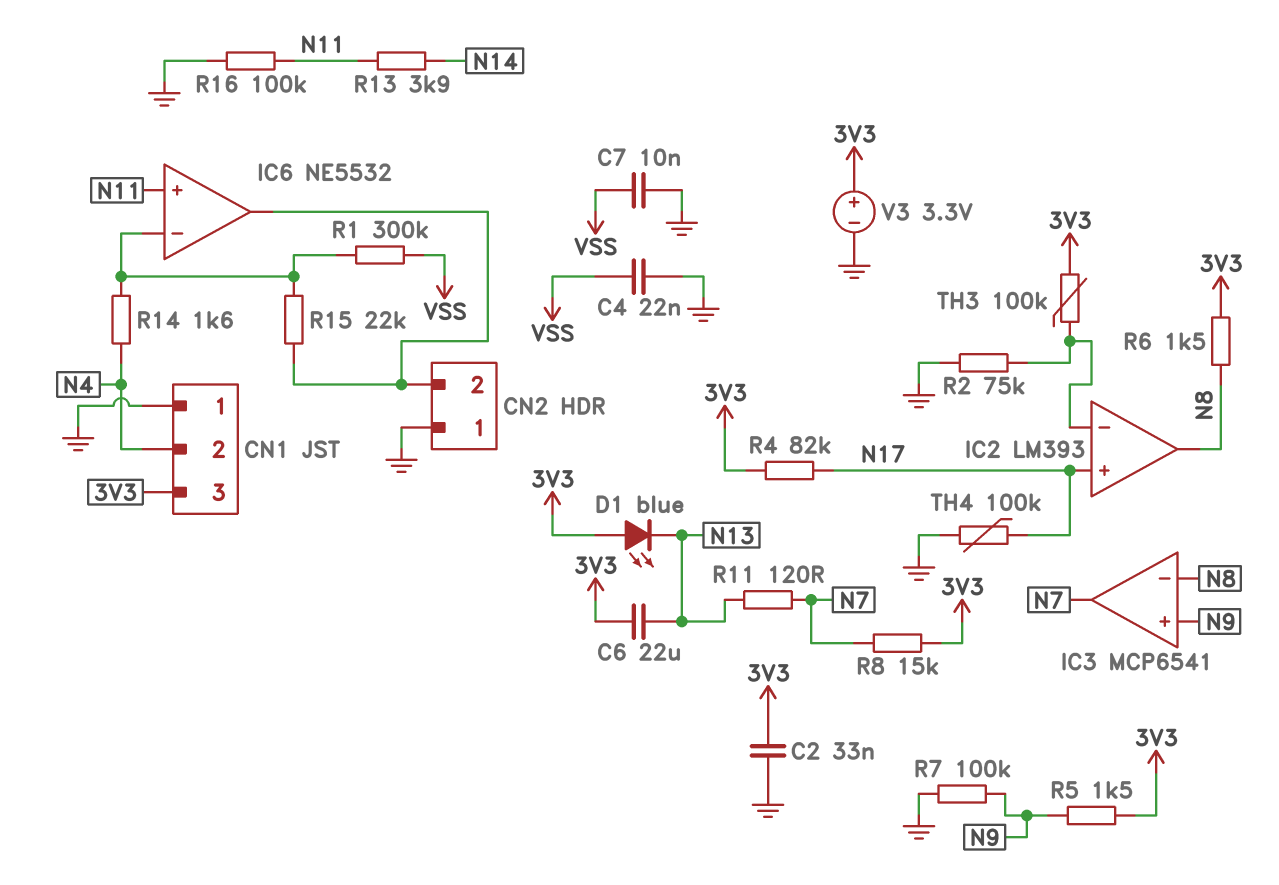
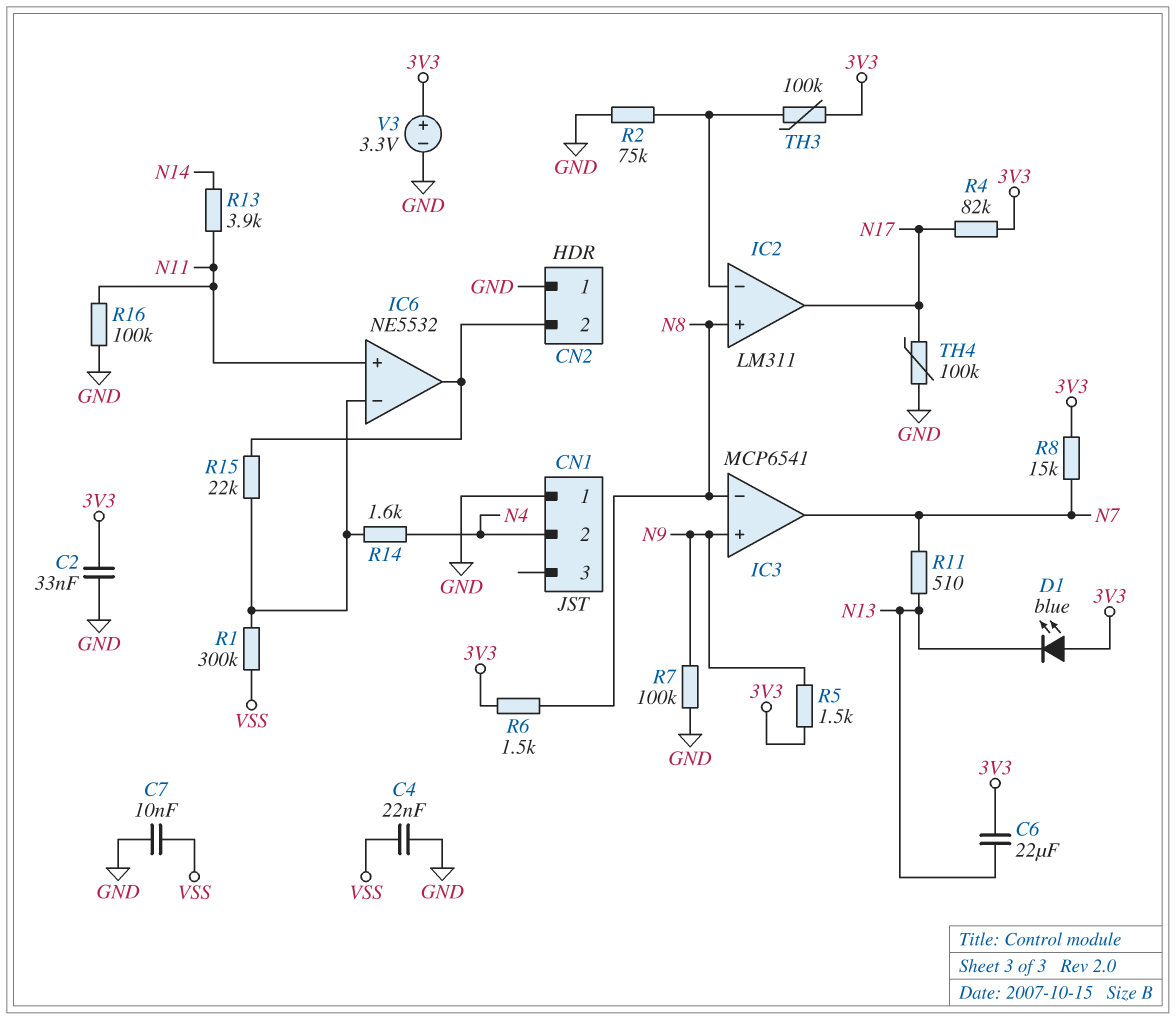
CN1 pin 3: 3V3 -> none
IC2: LM393 -> LM311
IC2 pin in+: N17 -> N8
IC2 pin out: N8 -> N17
R11: 120 (N7, N13) -> 510 (N7, N13)

